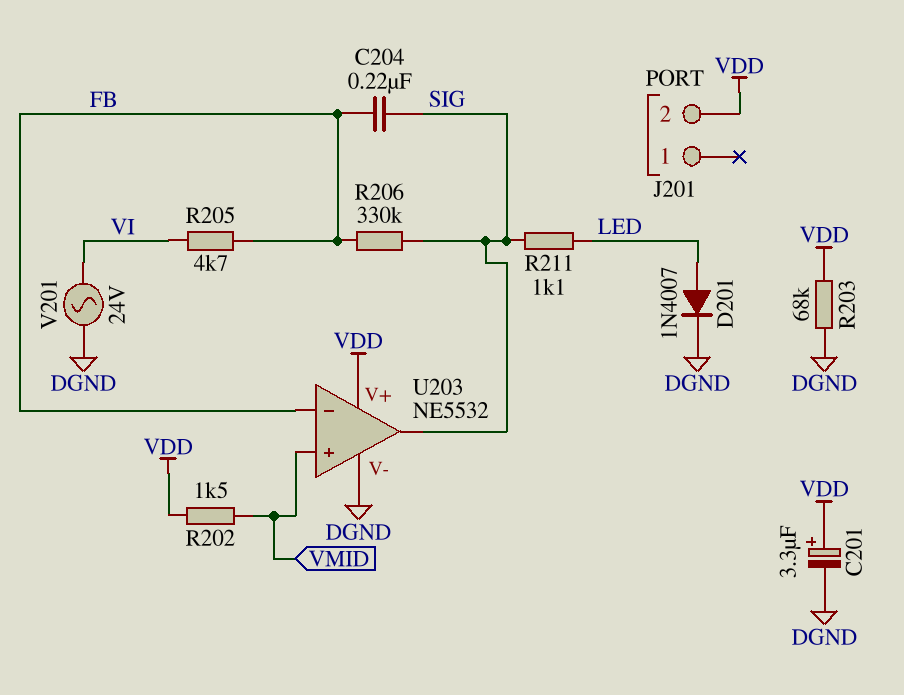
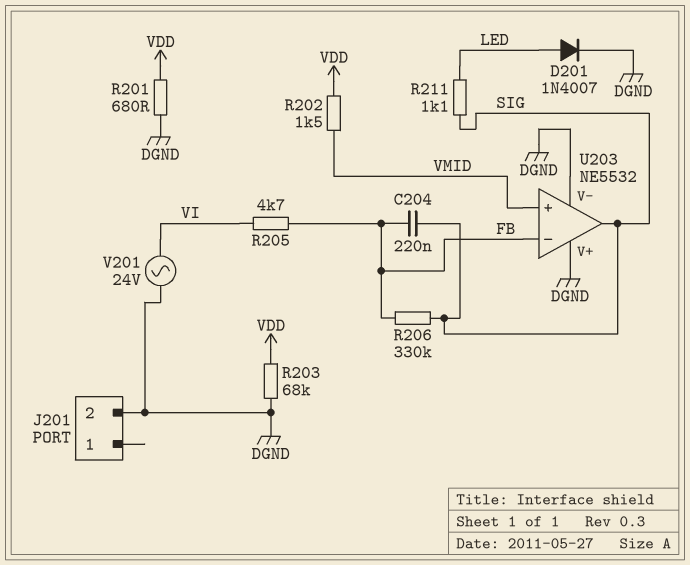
C201: 3.3uF (plus VDD, minus DGND) -> none
J201 pin 2: VDD -> DGND
R201: none -> 680 (DGND, VDD)
U203 pin V+: VDD -> DGND

